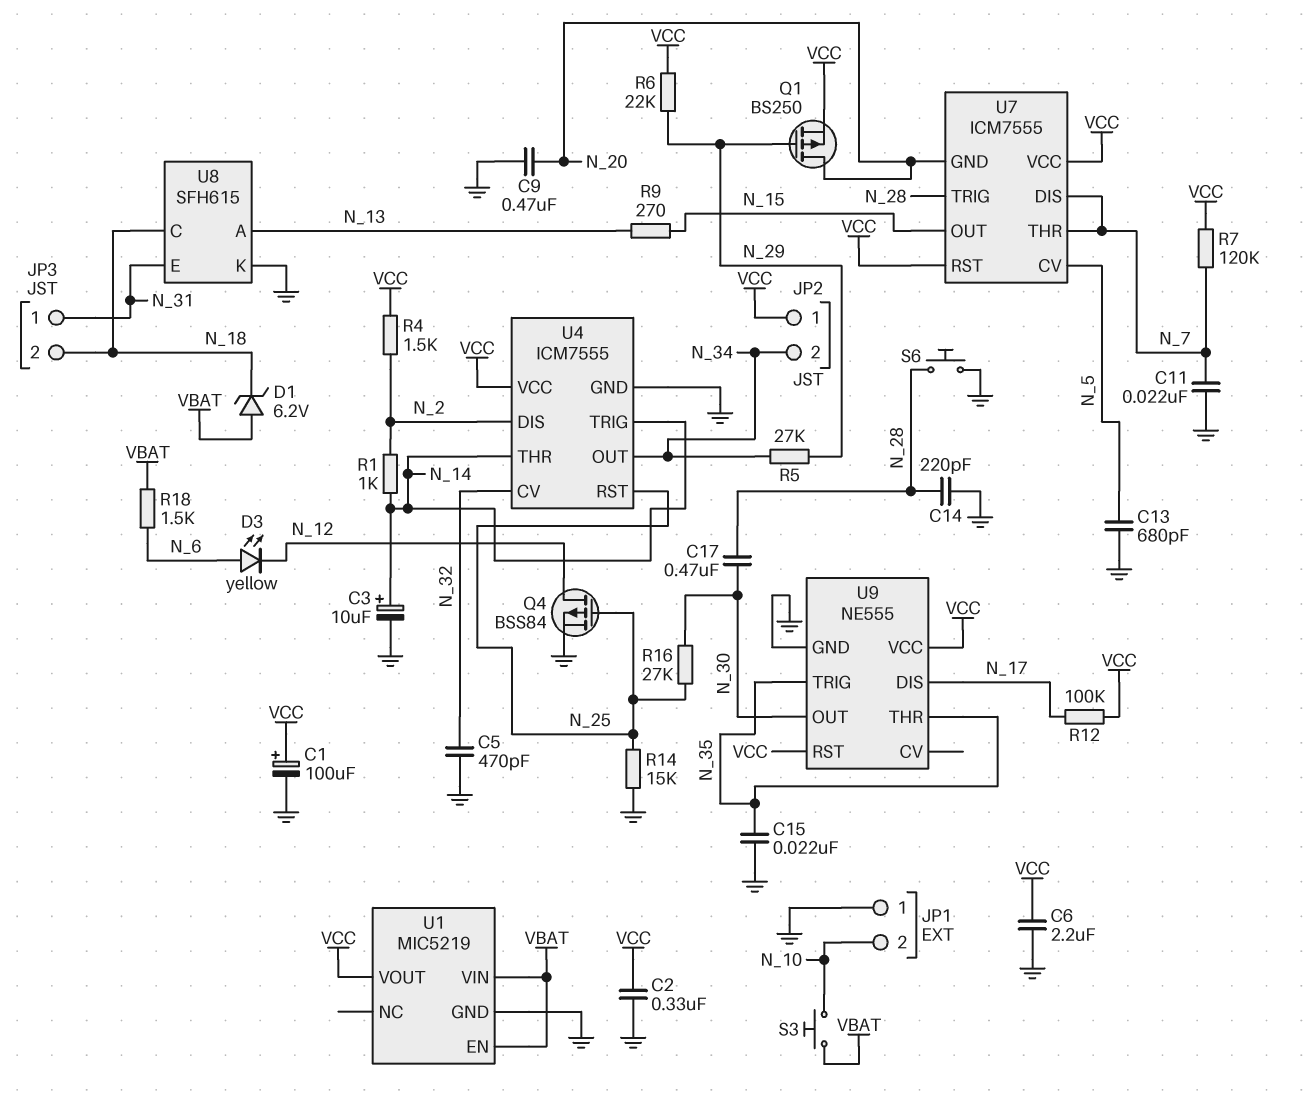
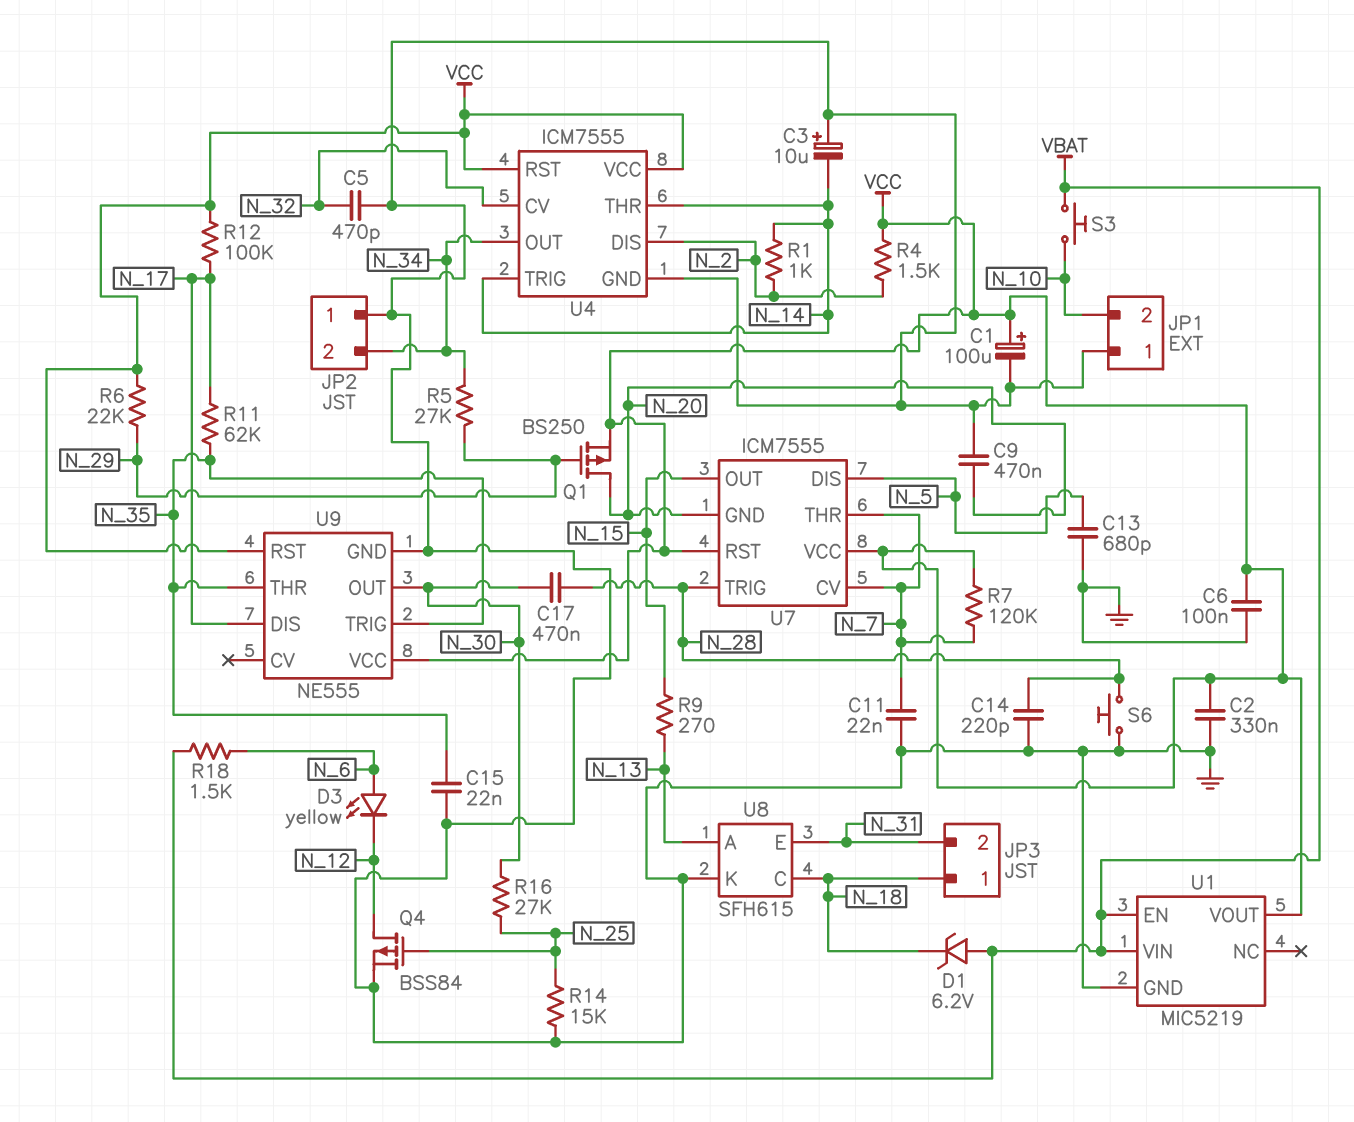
C3: 10uF (plus N_14, minus GND) -> 10uF (plus GND, minus N_14)
C6: 2.2uF (GND, VCC) -> 100nF (GND, VCC)
JP2 pin 1: VCC -> GND
JP3 pin 1: N_31 -> N_18
JP3 pin 2: N_18 -> N_31
R11: none -> 62k (N_17, N_35)
U4 pin RST: N_25 -> VCC
U7 pin CV: N_5 -> N_7
U7 pin DIS: N_7 -> N_5

